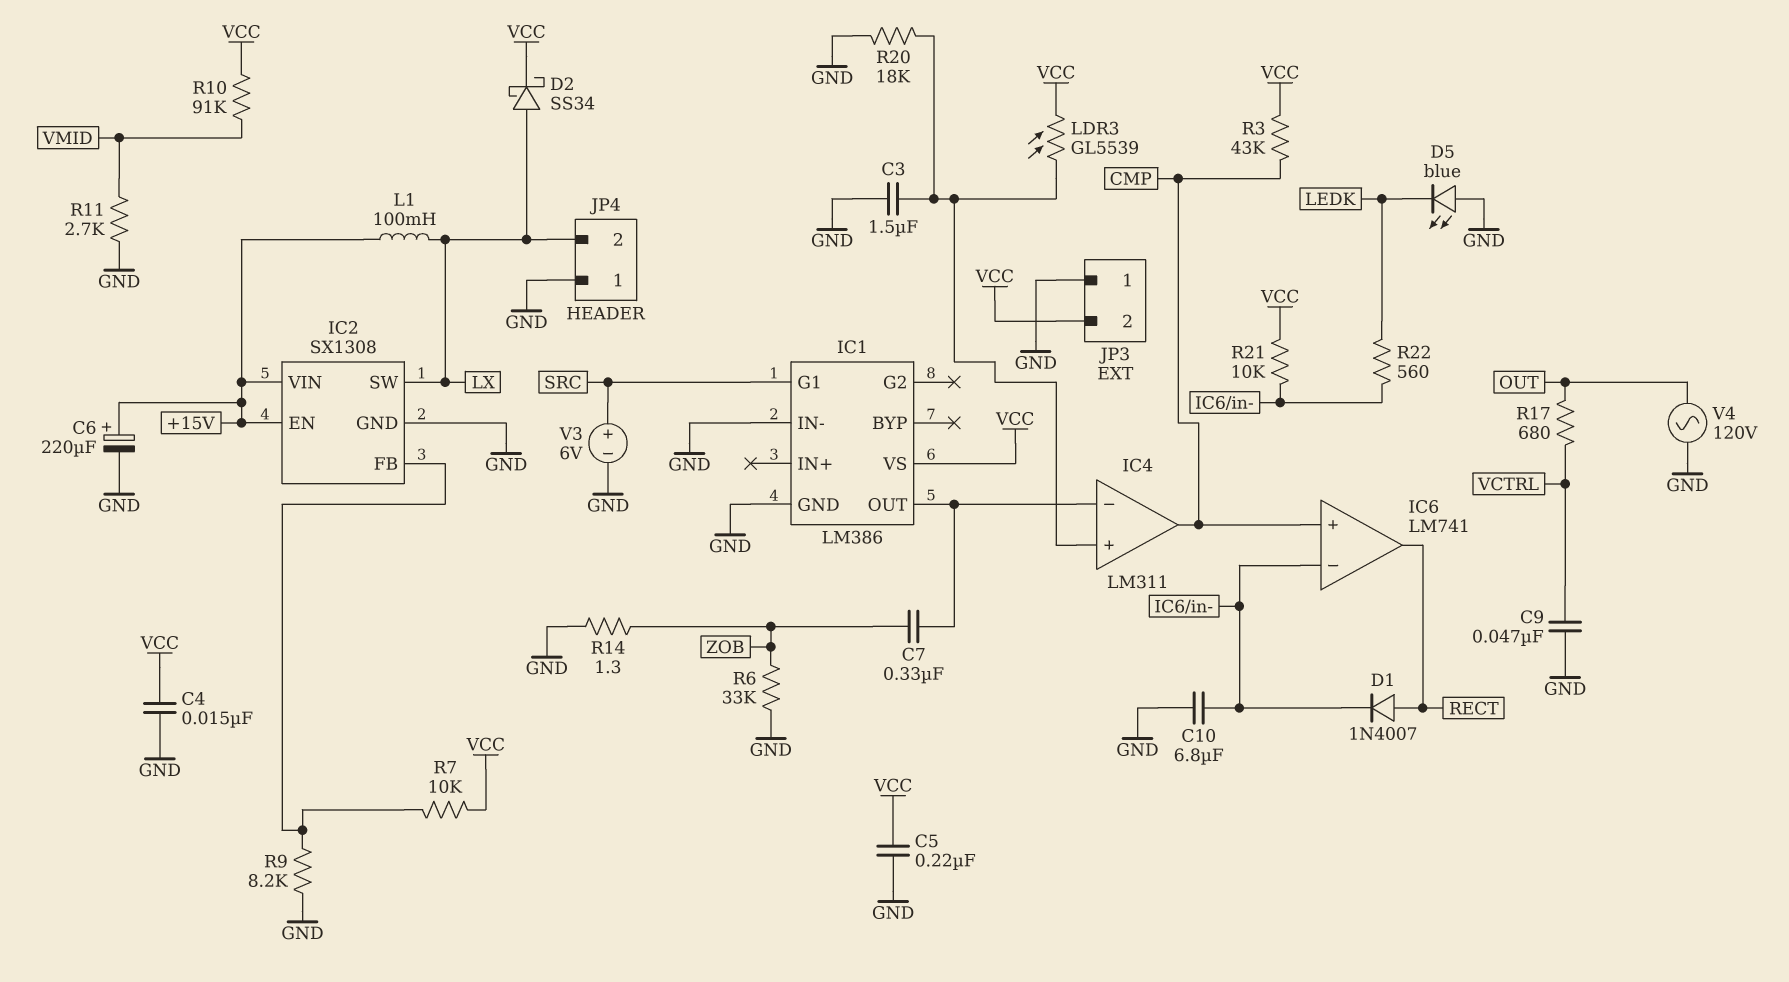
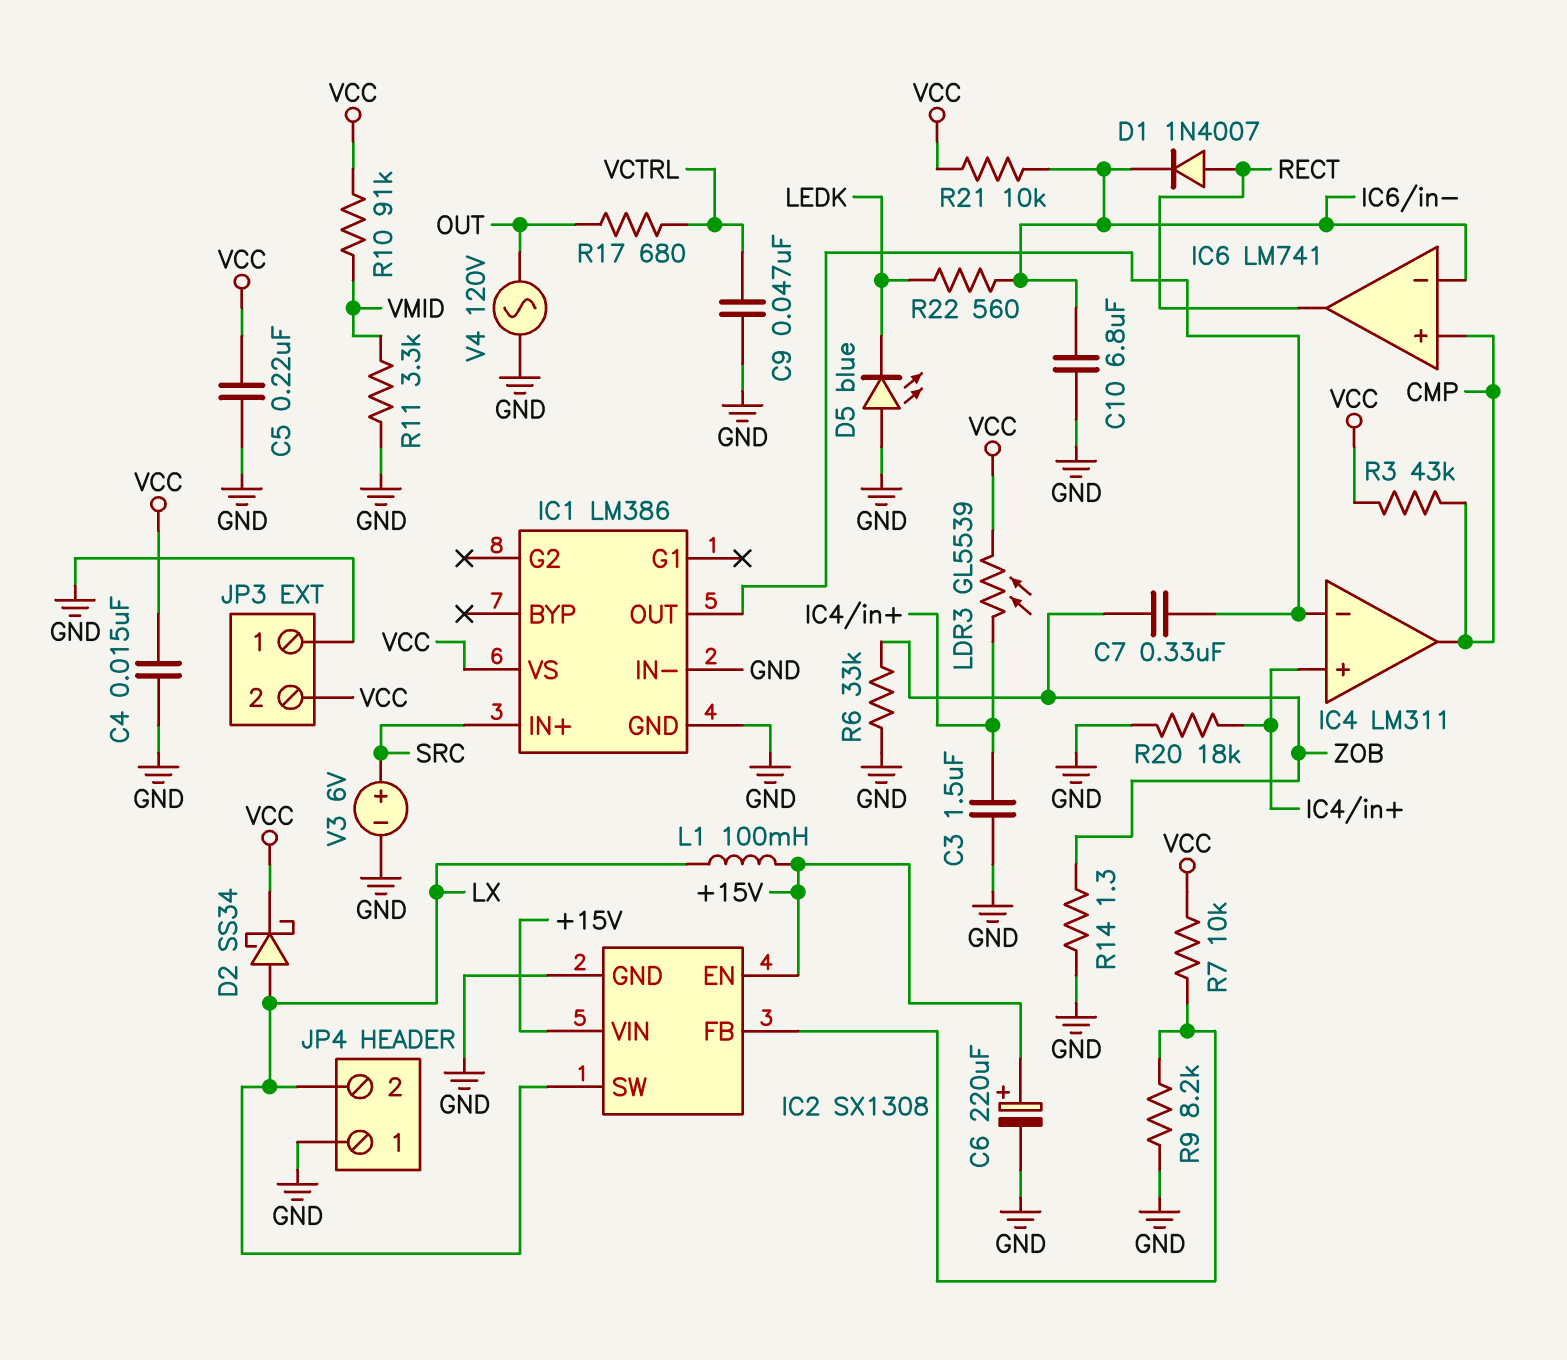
IC1 pin G1: SRC -> none
IC1 pin IN+: none -> SRC
R11: 2.7k (GND, VMID) -> 3.3k (GND, VMID)

